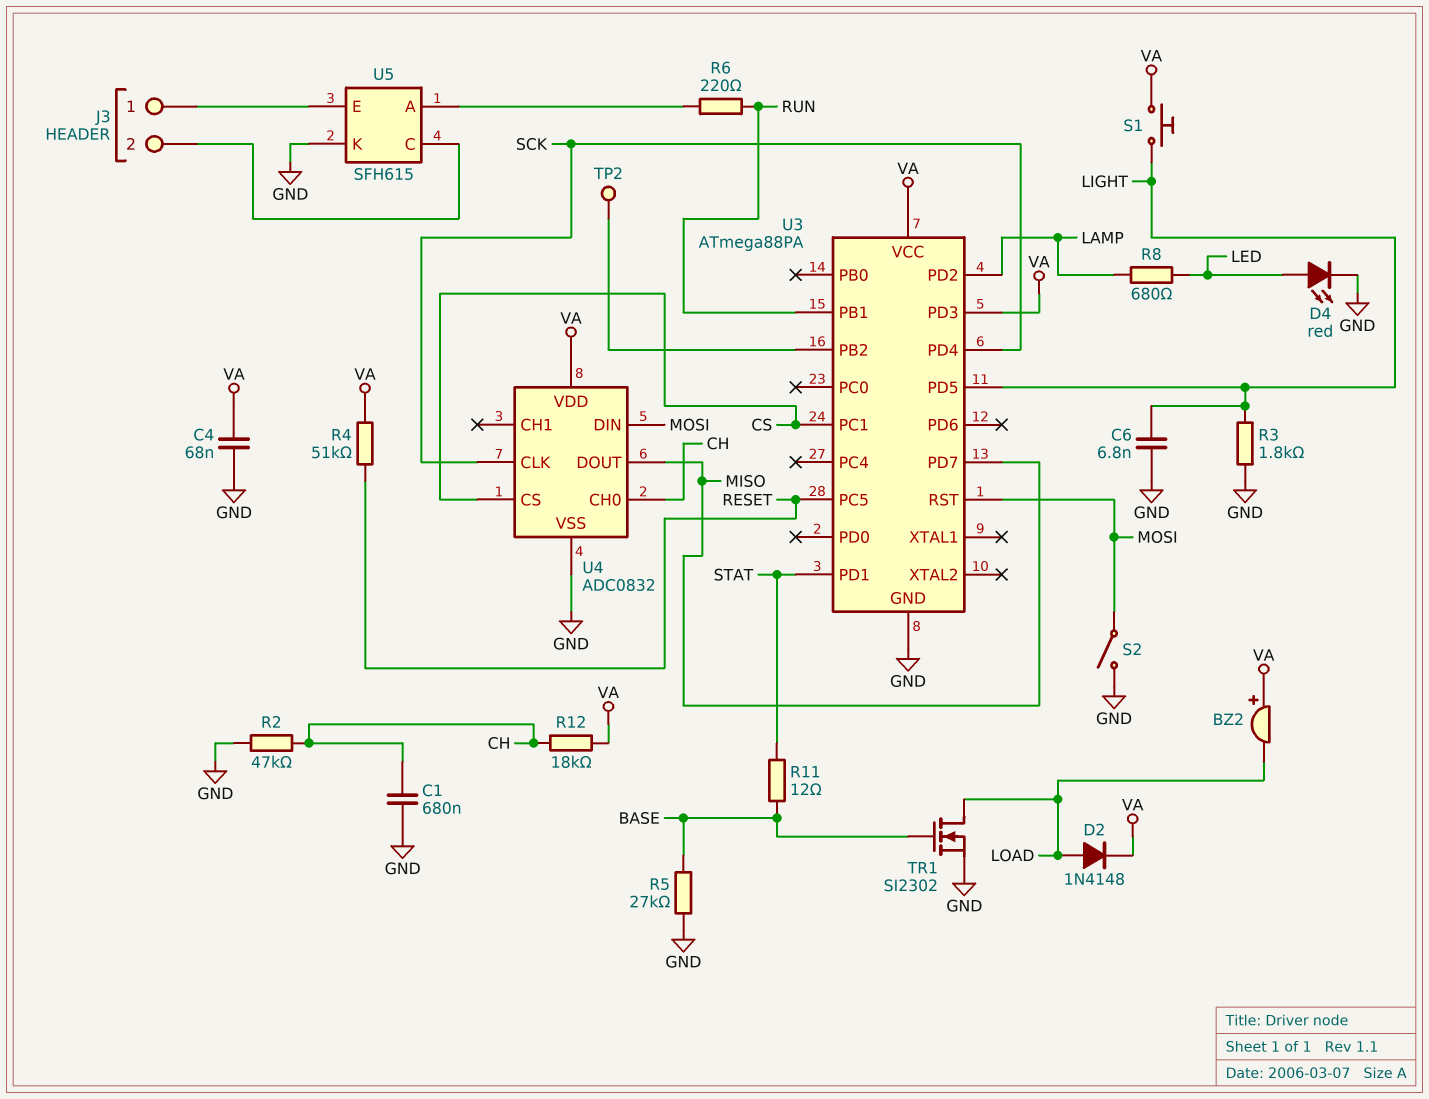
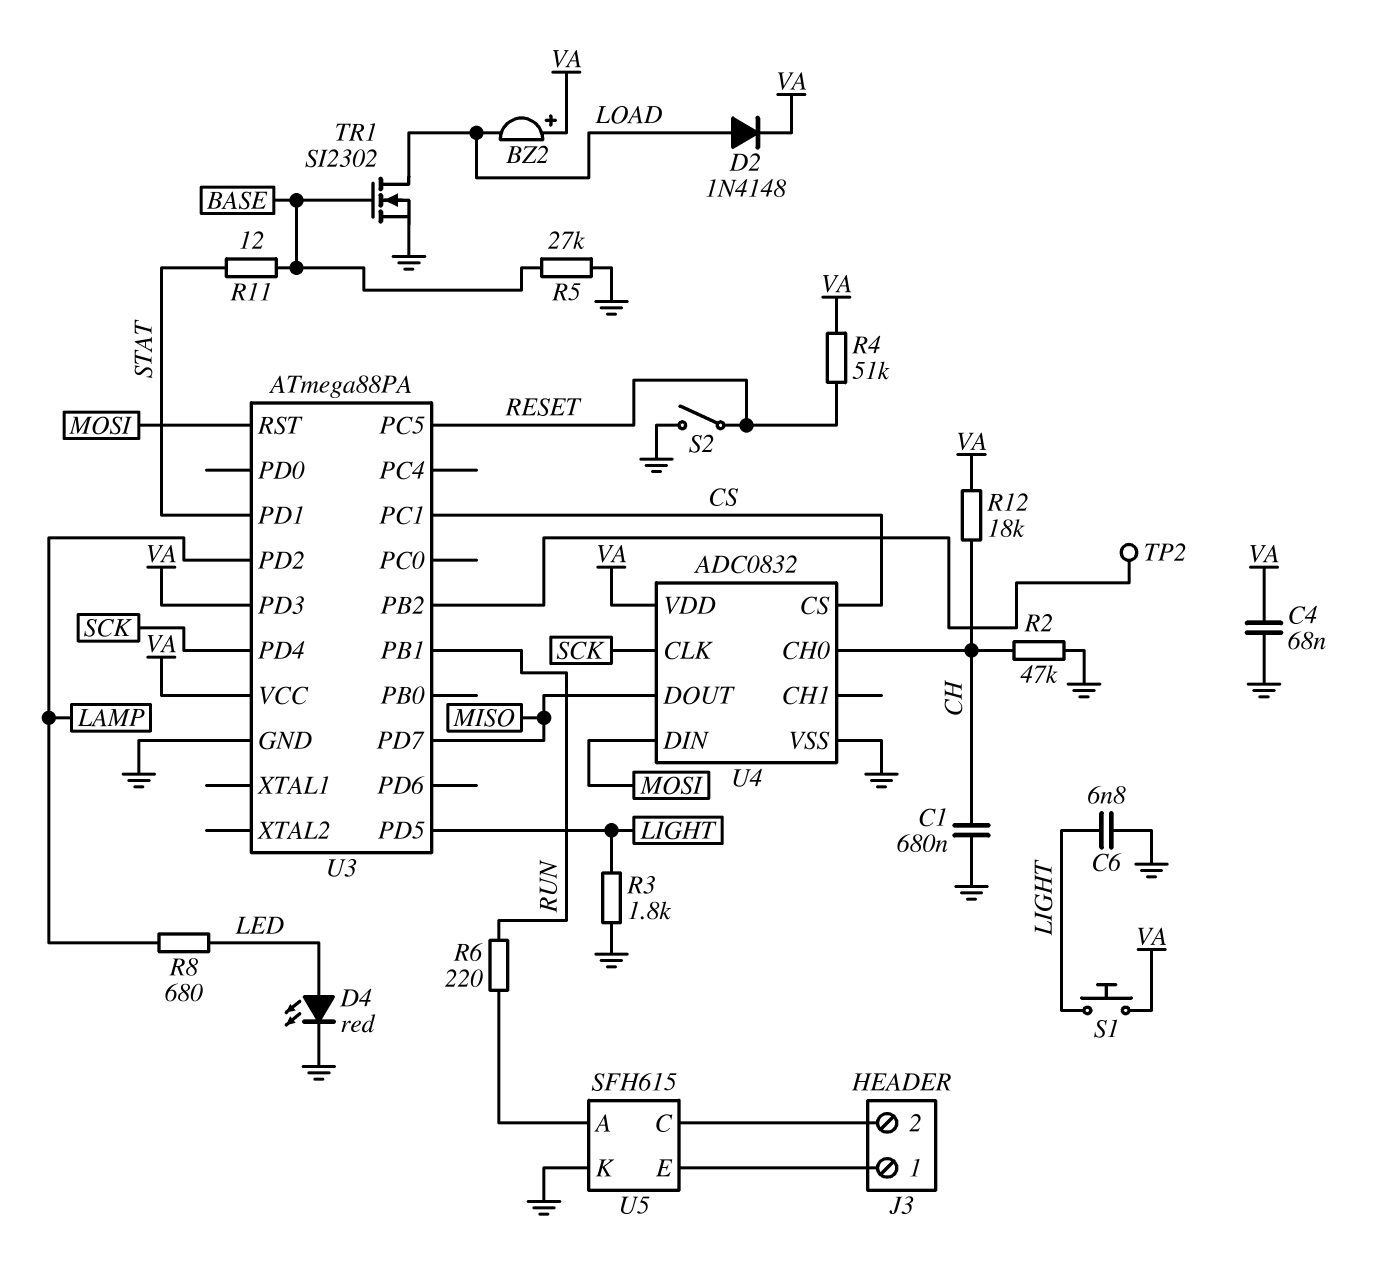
S2: switch (GND, MOSI) -> switch (GND, RESET)

